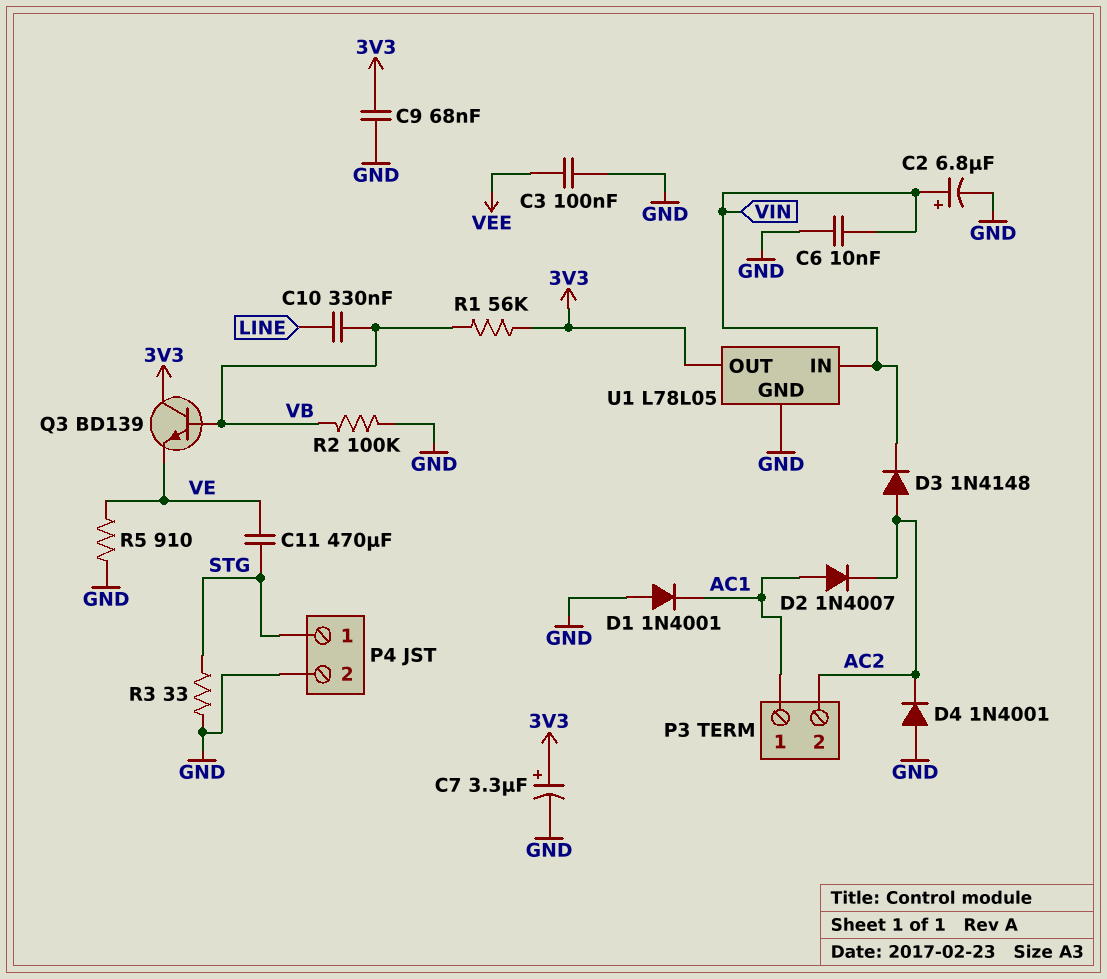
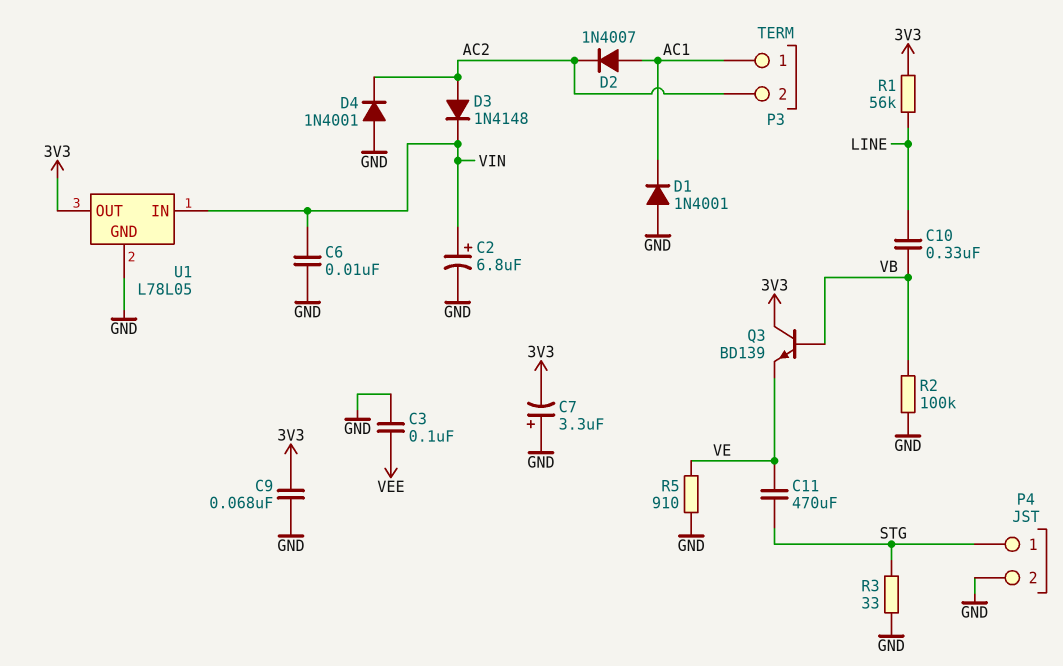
C7: 3.3uF (plus 3V3, minus GND) -> 3.3uF (plus GND, minus 3V3)
R1: 56k (3V3, VB) -> 56k (3V3, LINE)

